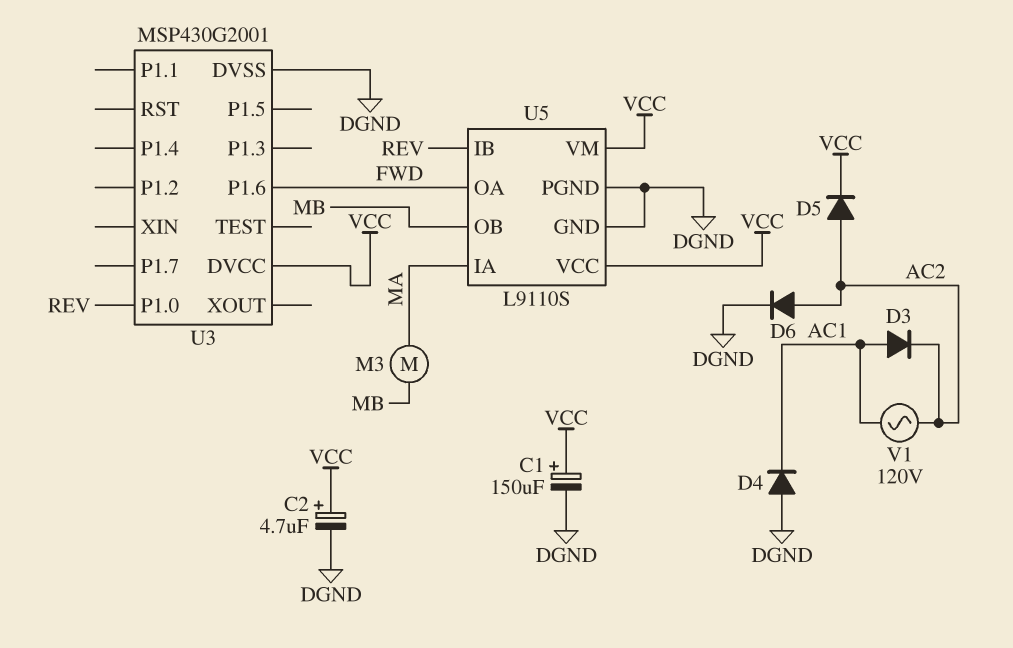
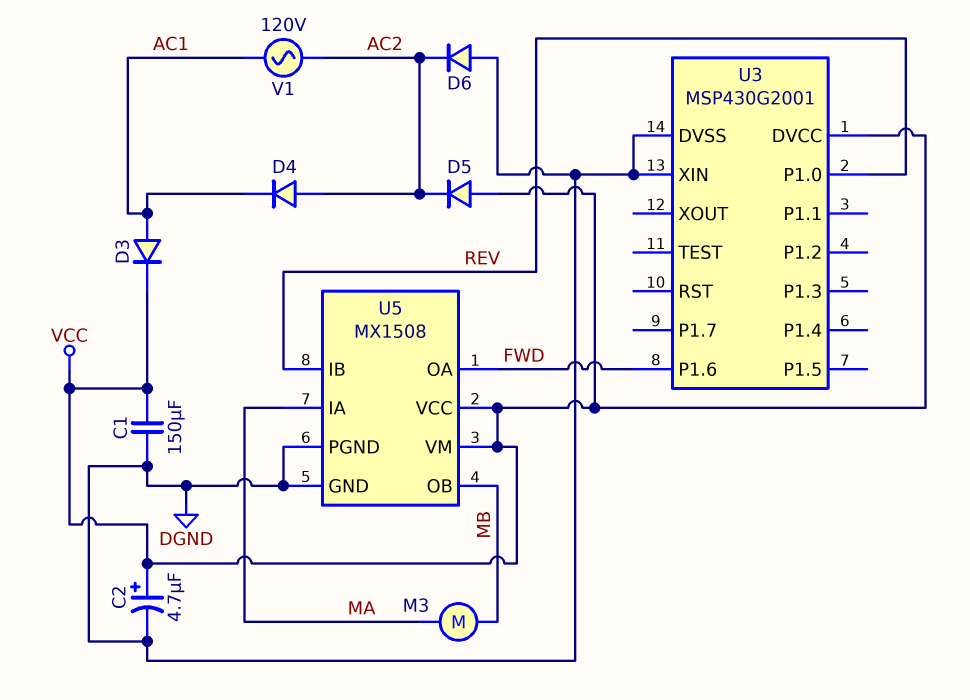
C1: 150uF (plus VCC, minus DGND) -> 150uF (DGND, VCC)
D3: diode (A AC1, K AC2) -> diode (A AC1, K VCC)
D4: diode (A DGND, K AC1) -> diode (A AC2, K AC1)
D5: diode (A AC2, K VCC) -> diode (A VCC, K AC2)
D6: diode (A AC2, K DGND) -> diode (A DGND, K AC2)
U3 pin XIN: none -> DGND
U5: L9110S -> MX1508

